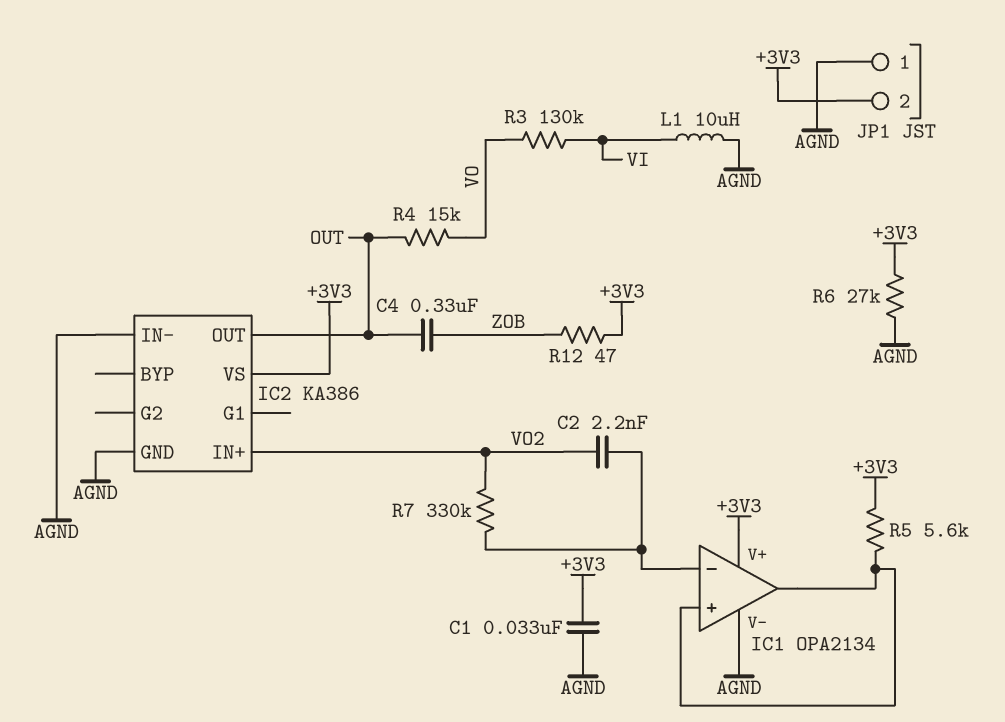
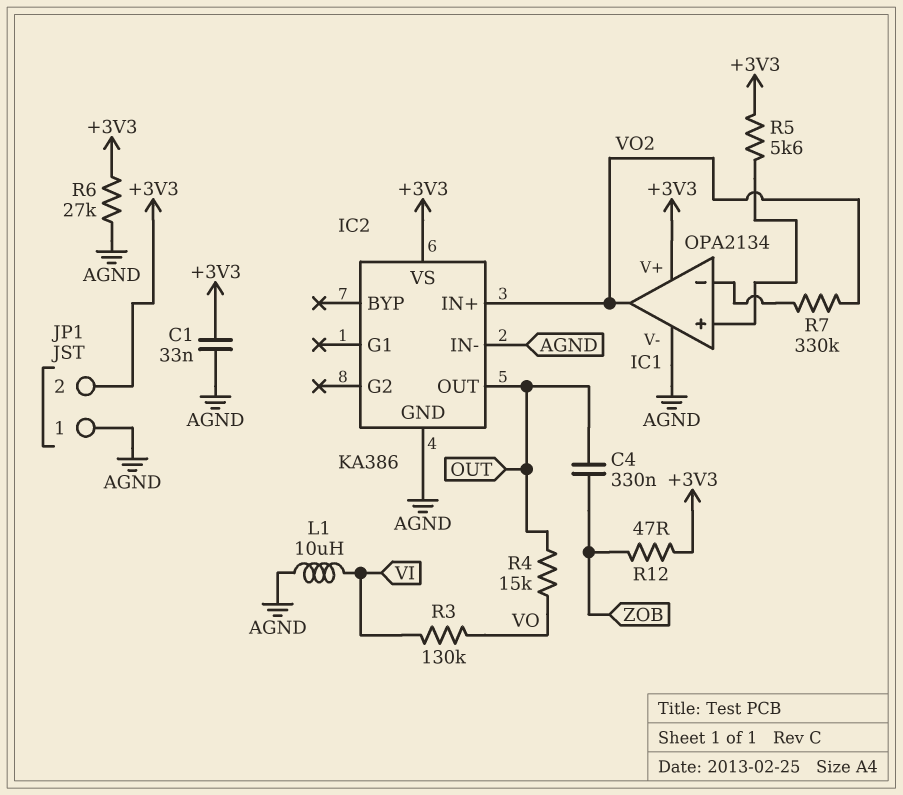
C2: 2.2nF (IC1/in-, VO2) -> none
IC1 pin out: IC1/in+ -> VO2

